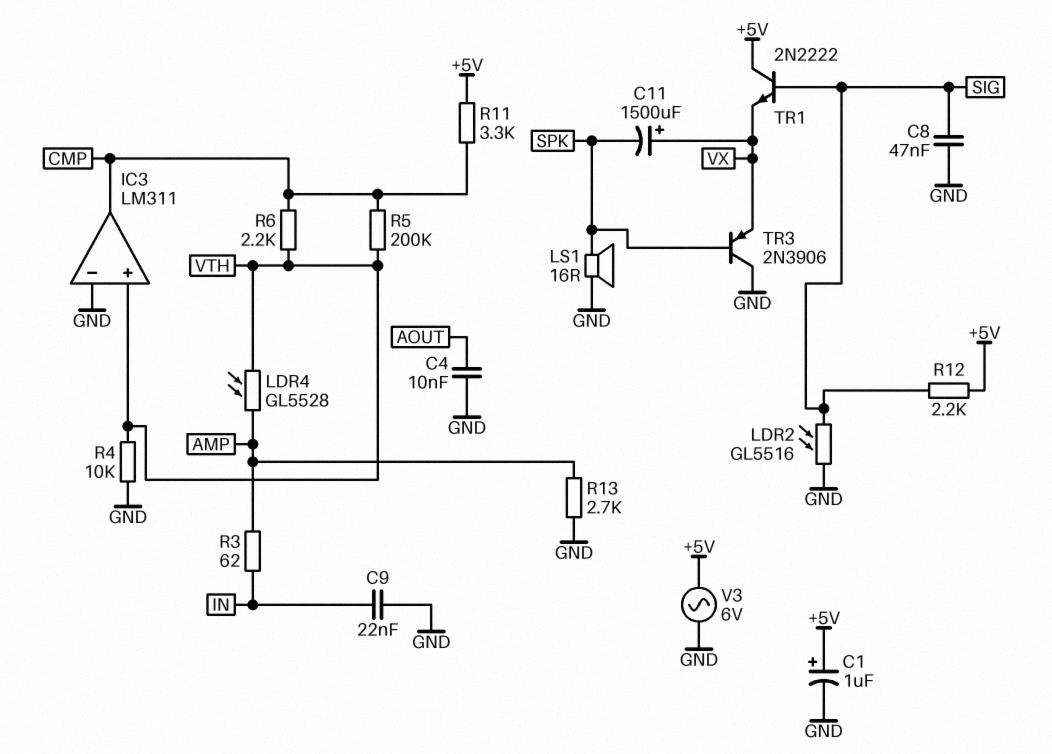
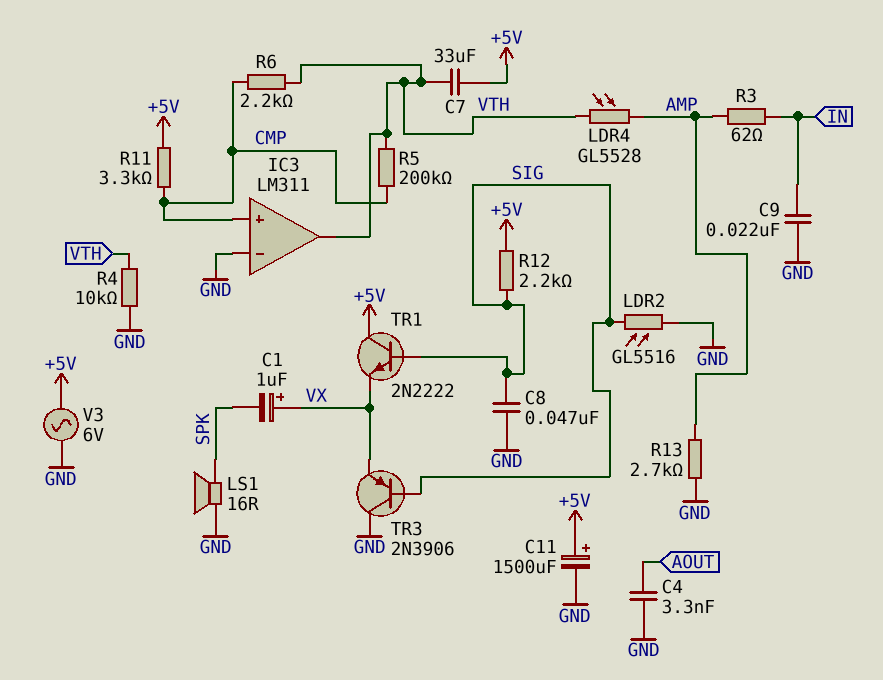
C1: 1uF (plus +5V, minus GND) -> 1uF (plus VX, minus SPK)
C4: 10nF (AOUT, GND) -> 3.3nF (AOUT, GND)
C7: none -> 33uF (+5V, VTH)
C11: 1500uF (plus VX, minus SPK) -> 1500uF (plus +5V, minus GND)
IC3 pin in+: VTH -> CMP
IC3 pin out: CMP -> VTH
TR3: PNP 2N3906 (B SPK, C GND, E VX) -> PNP 2N3906 (B SIG, C GND, E VX)

